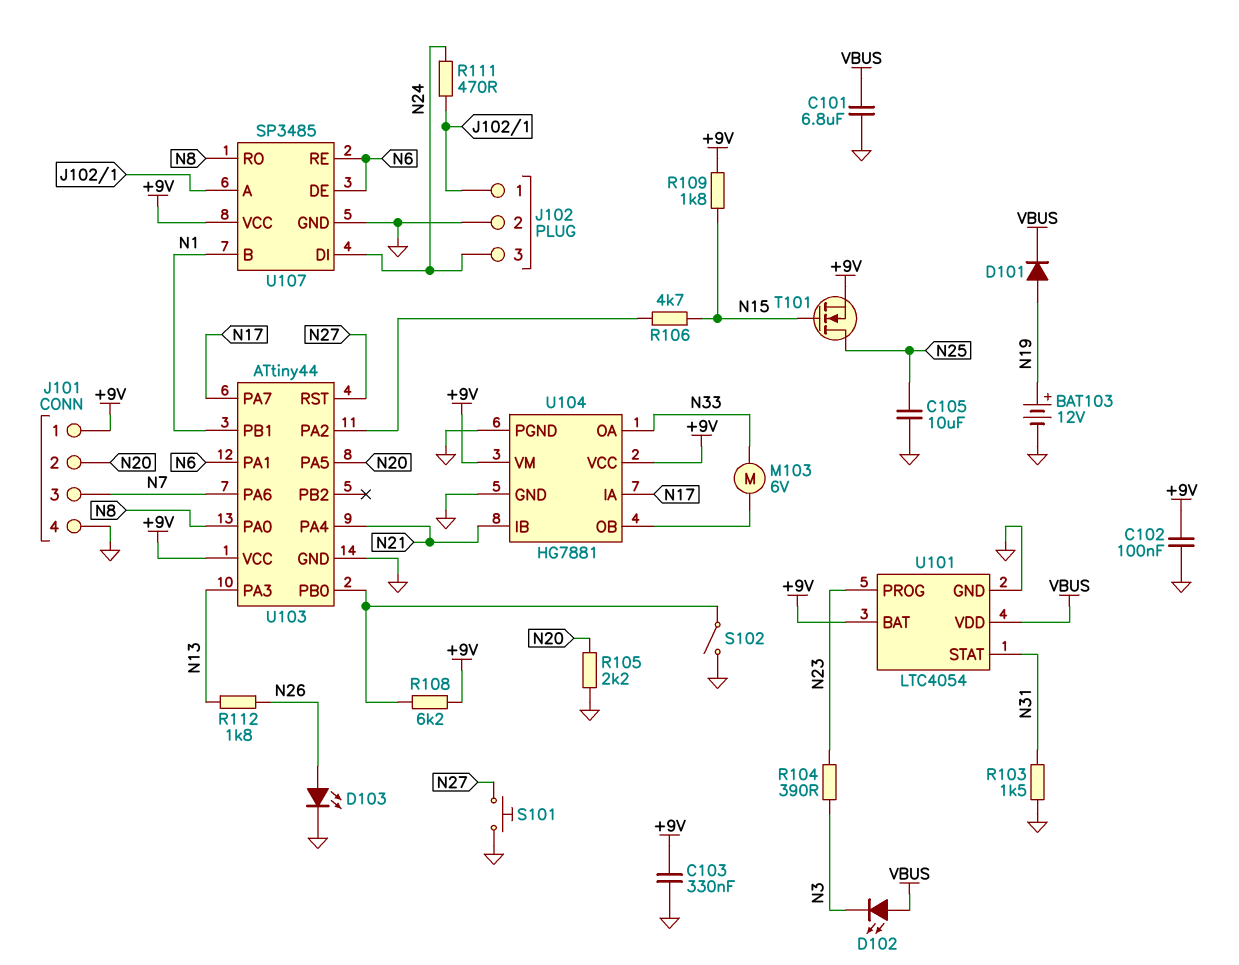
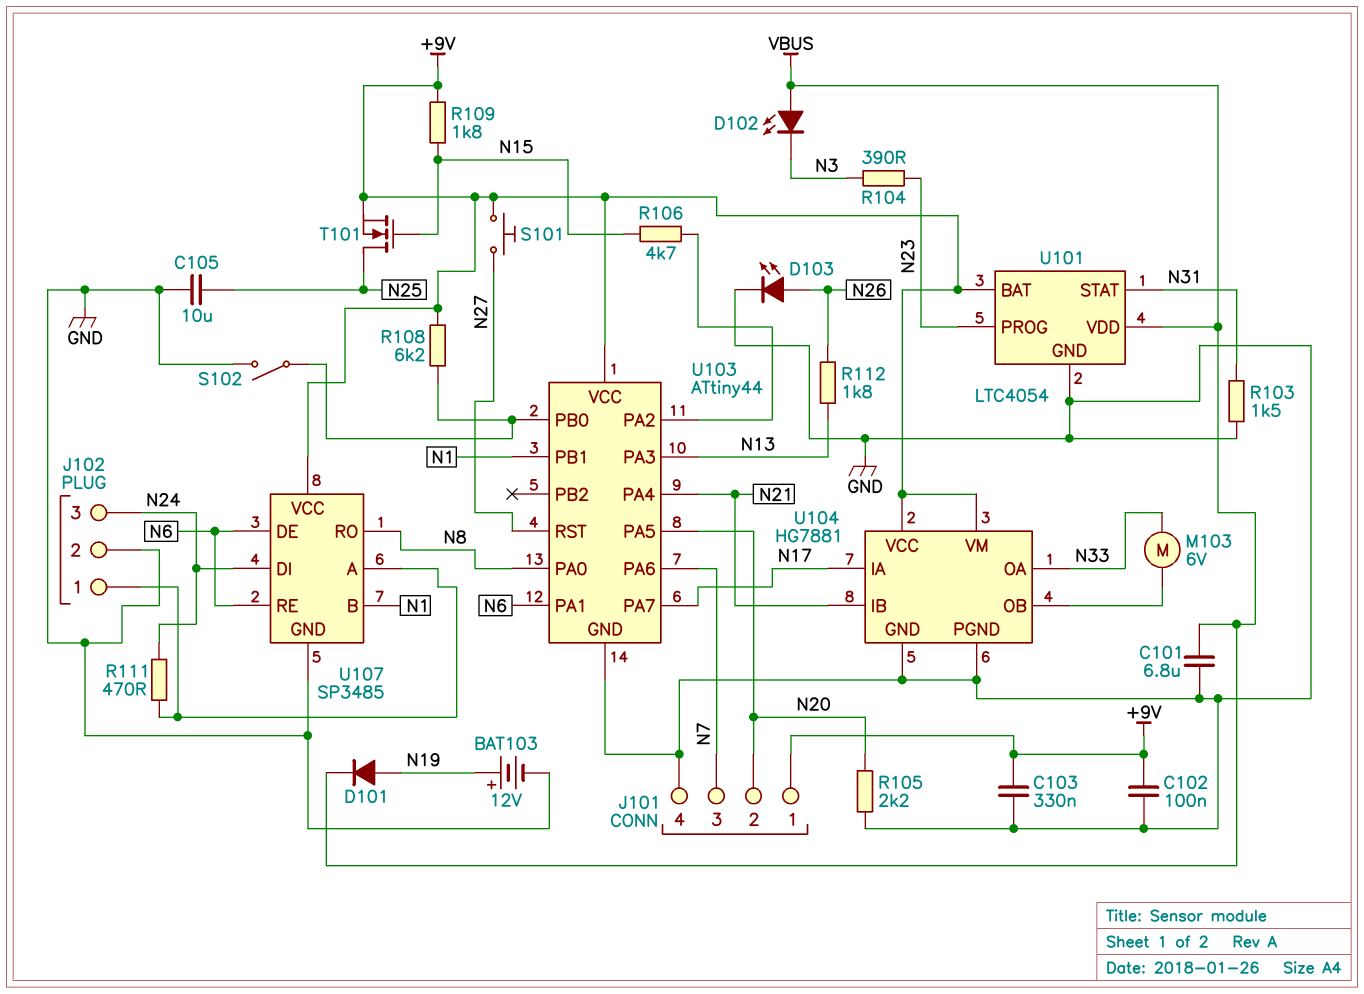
S101: button (GND, N27) -> button (+9V, N27)

